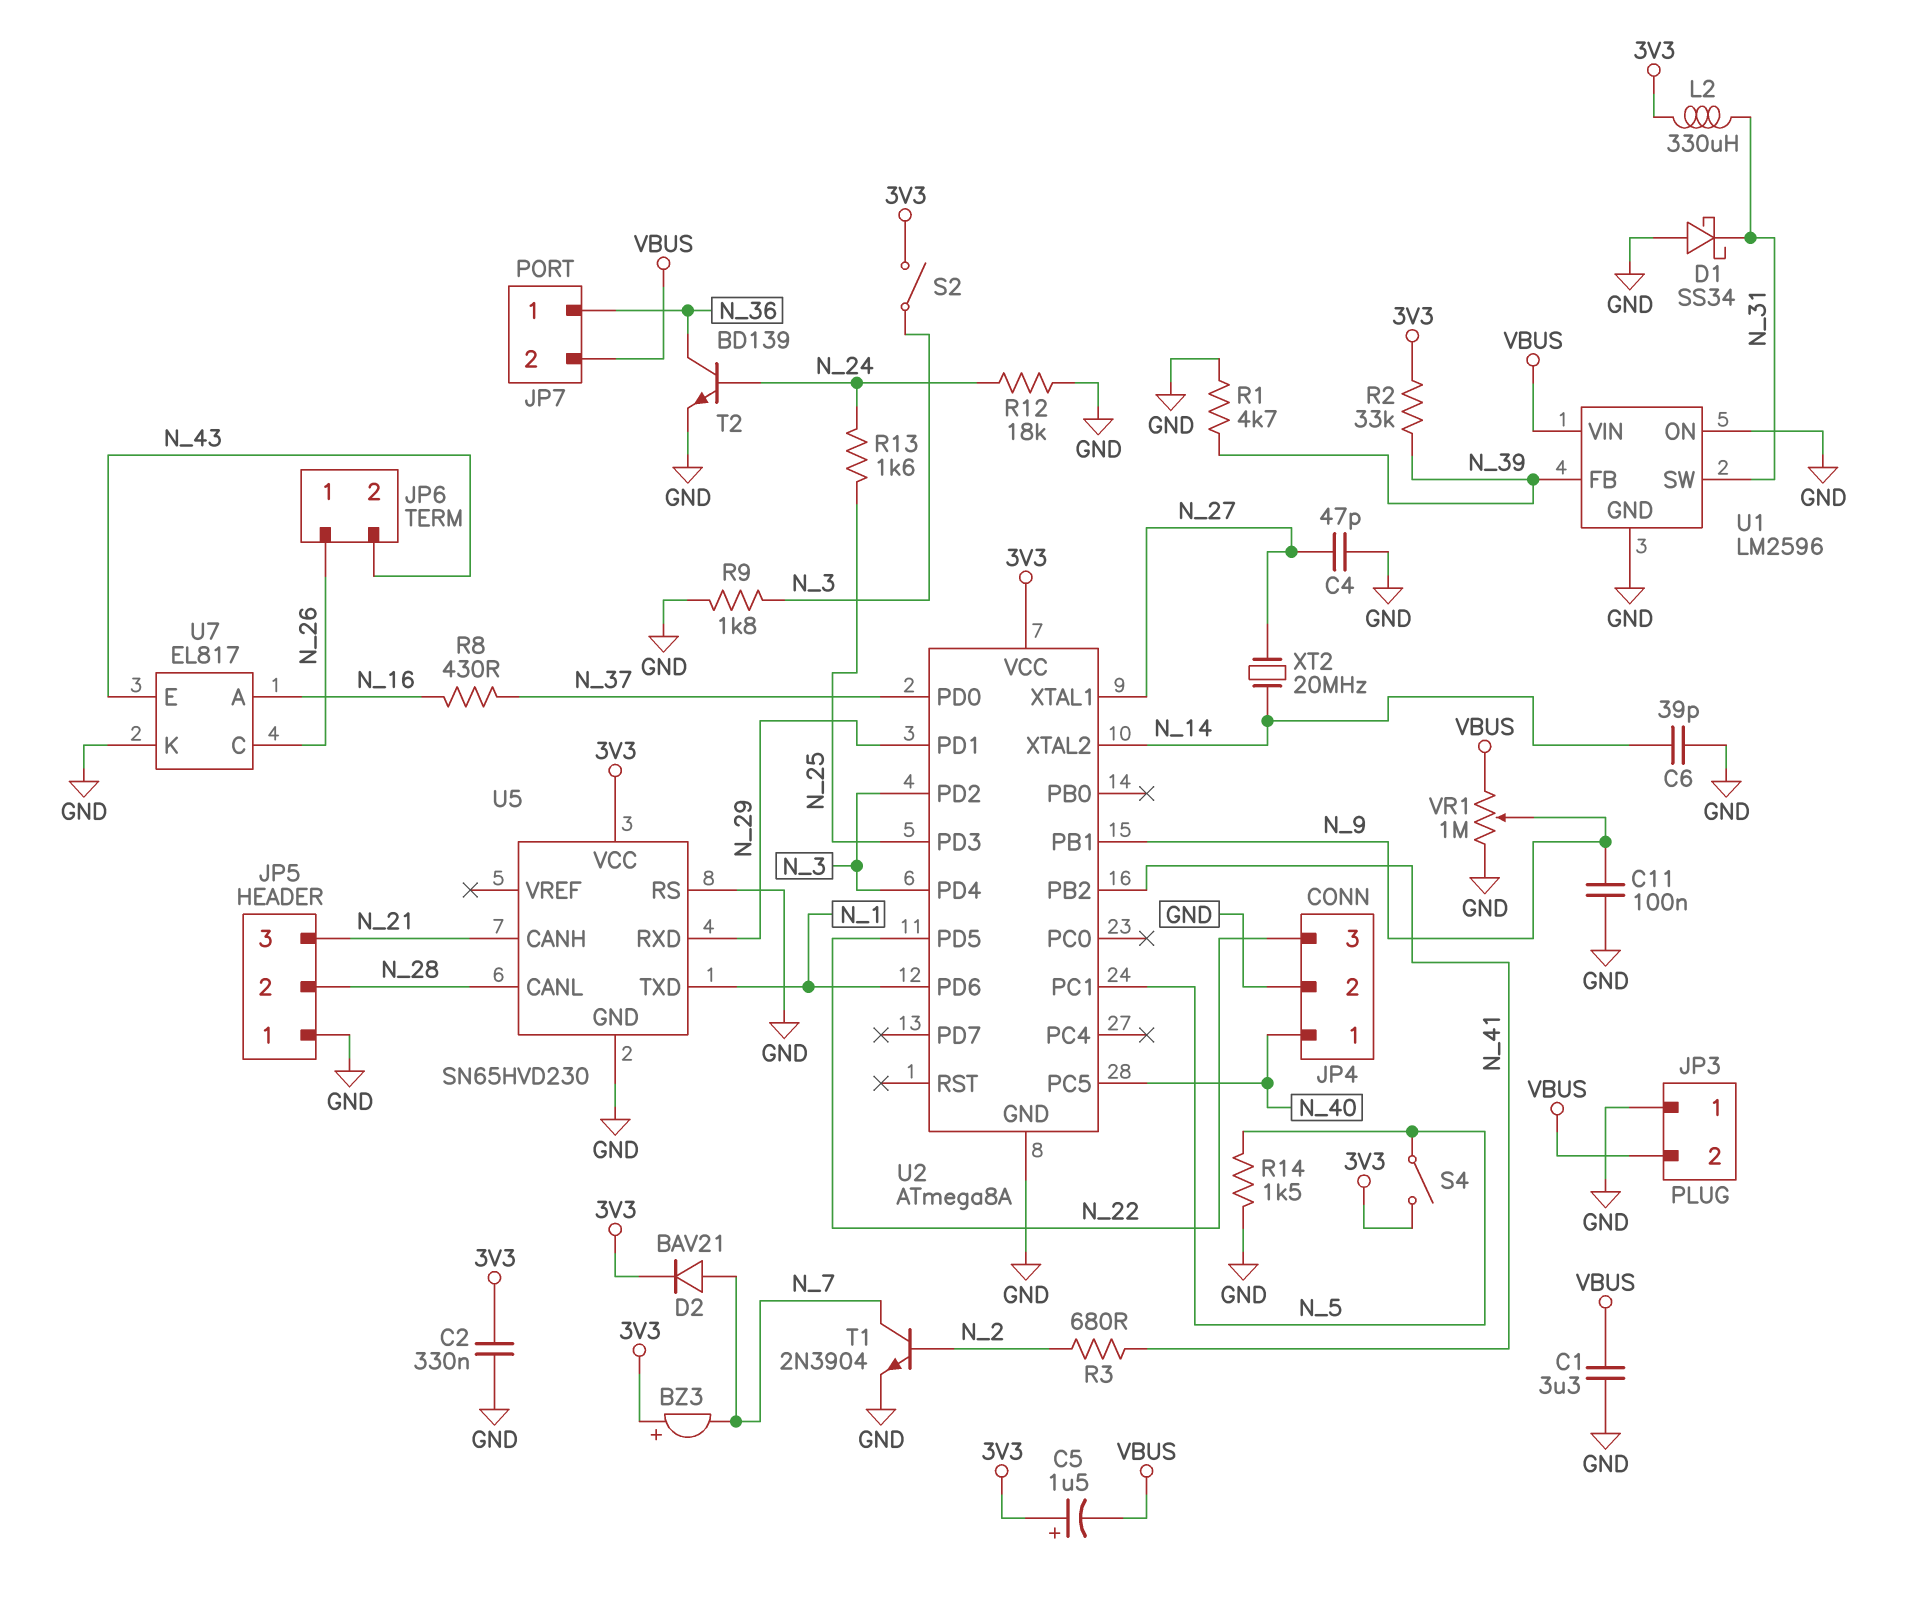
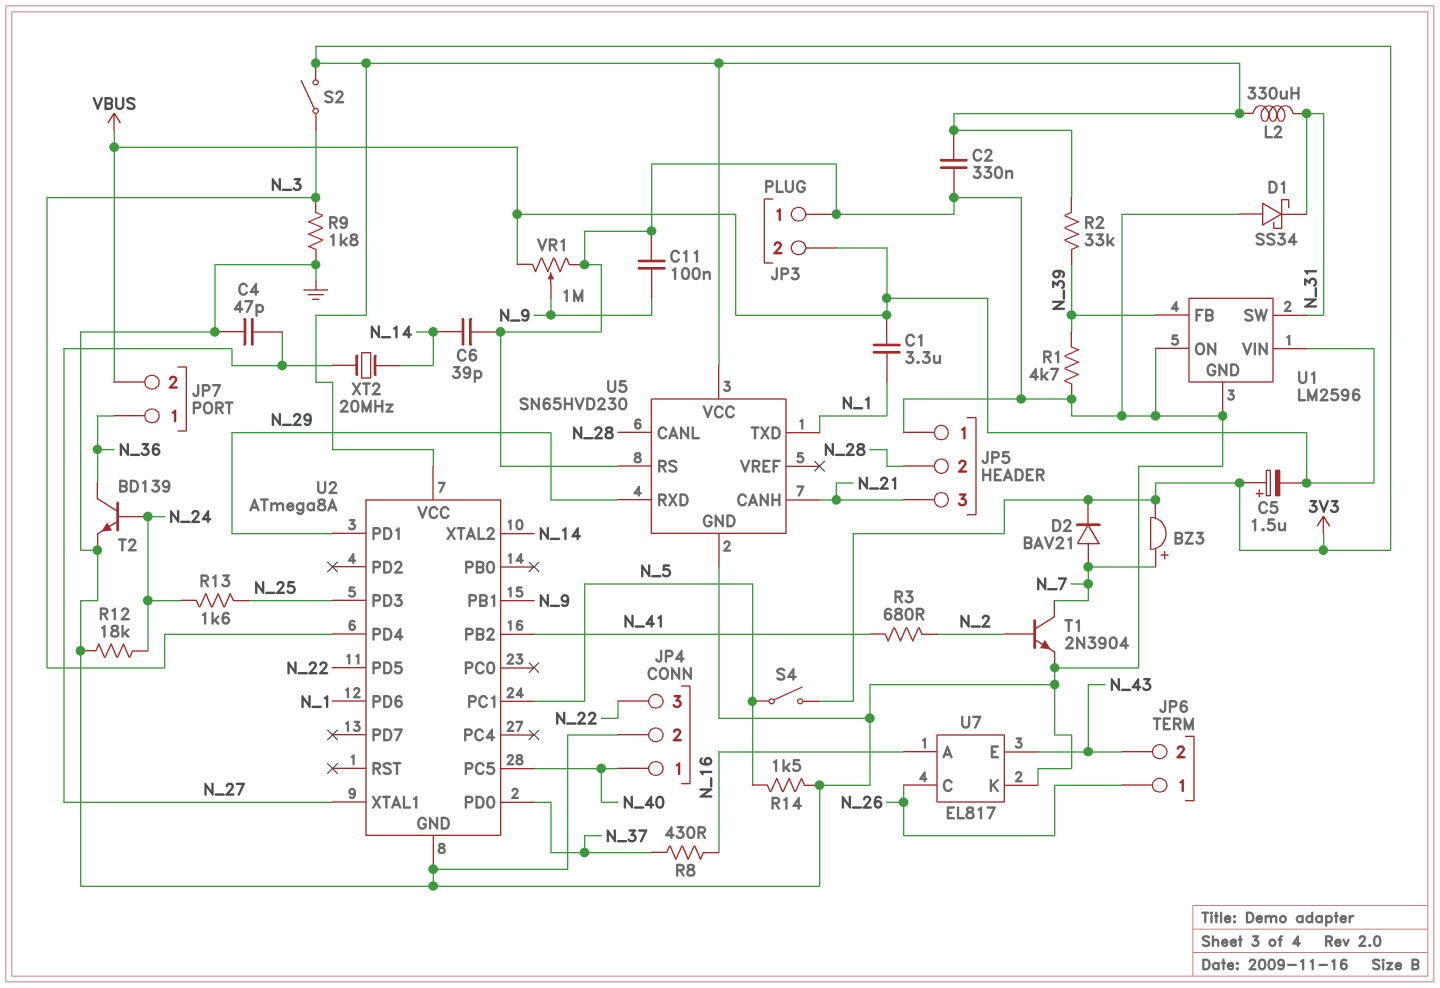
BZ3: buzzer (plus 3V3, minus N_7) -> buzzer (plus N_7, minus 3V3)
C1: 3.3uF (GND, VBUS) -> 3.3uF (N_1, VBUS)
U2 pin PD2: N_3 -> none

